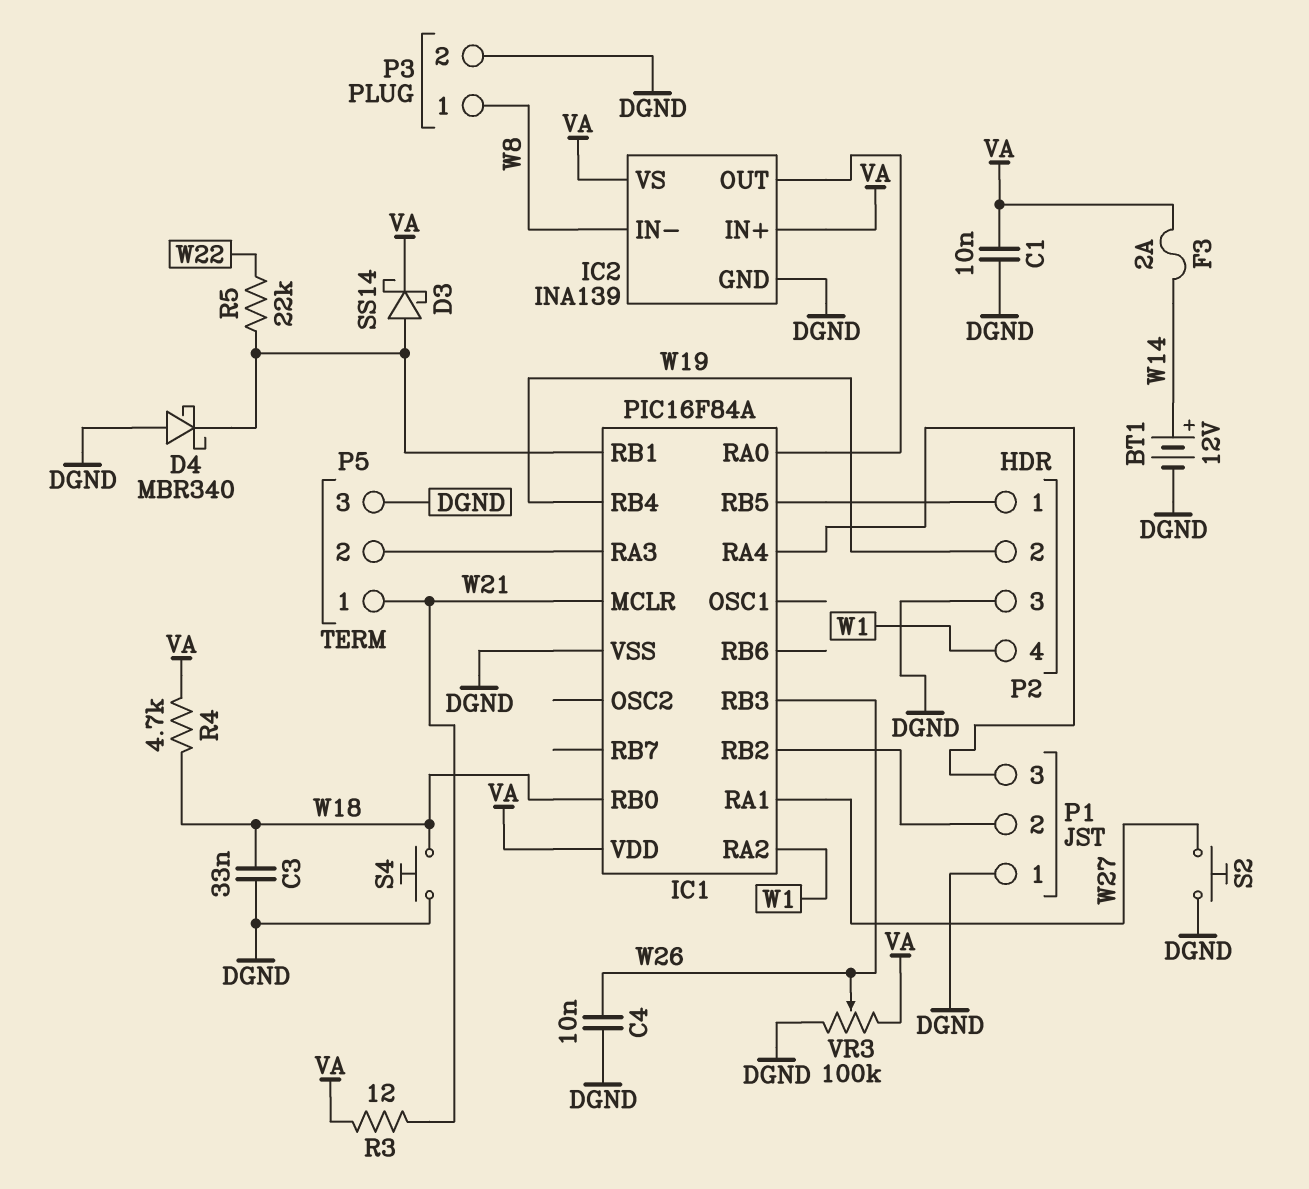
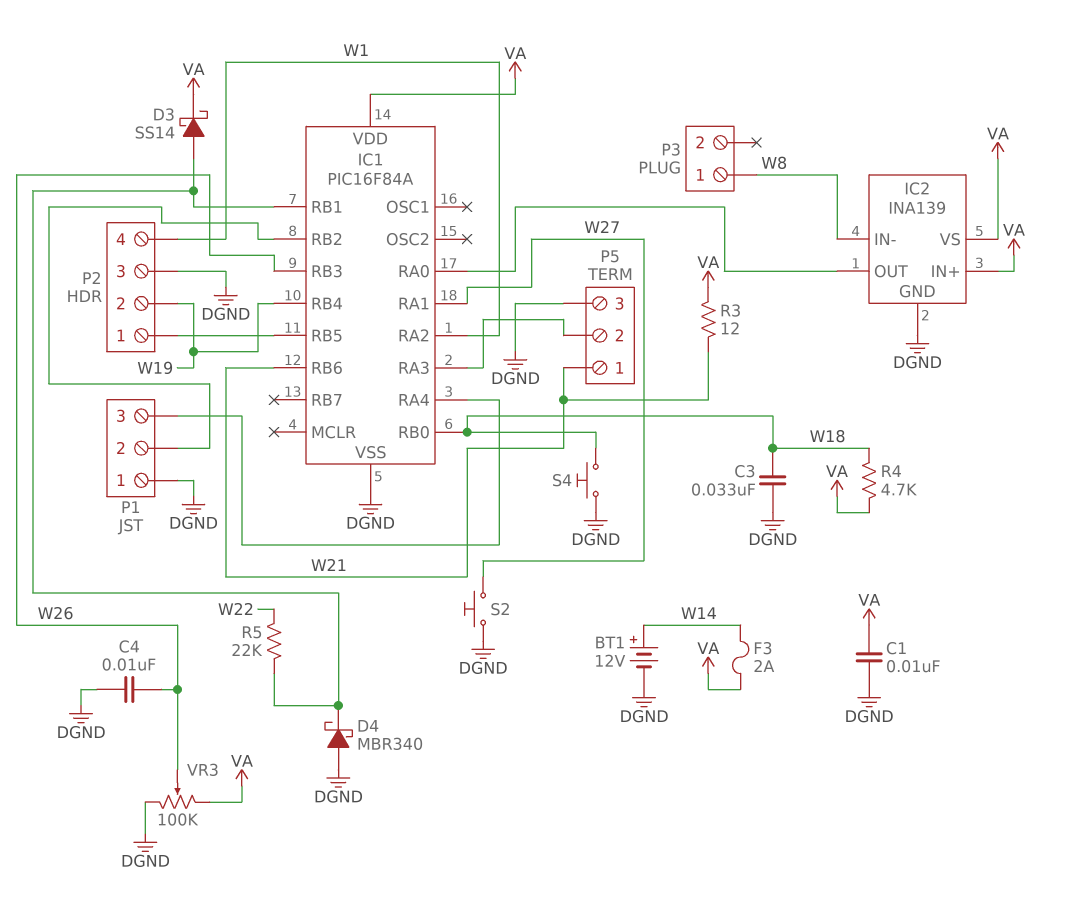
IC1 pin MCLR: W21 -> none
IC1 pin RB6: none -> W21
P3 pin 2: DGND -> none

